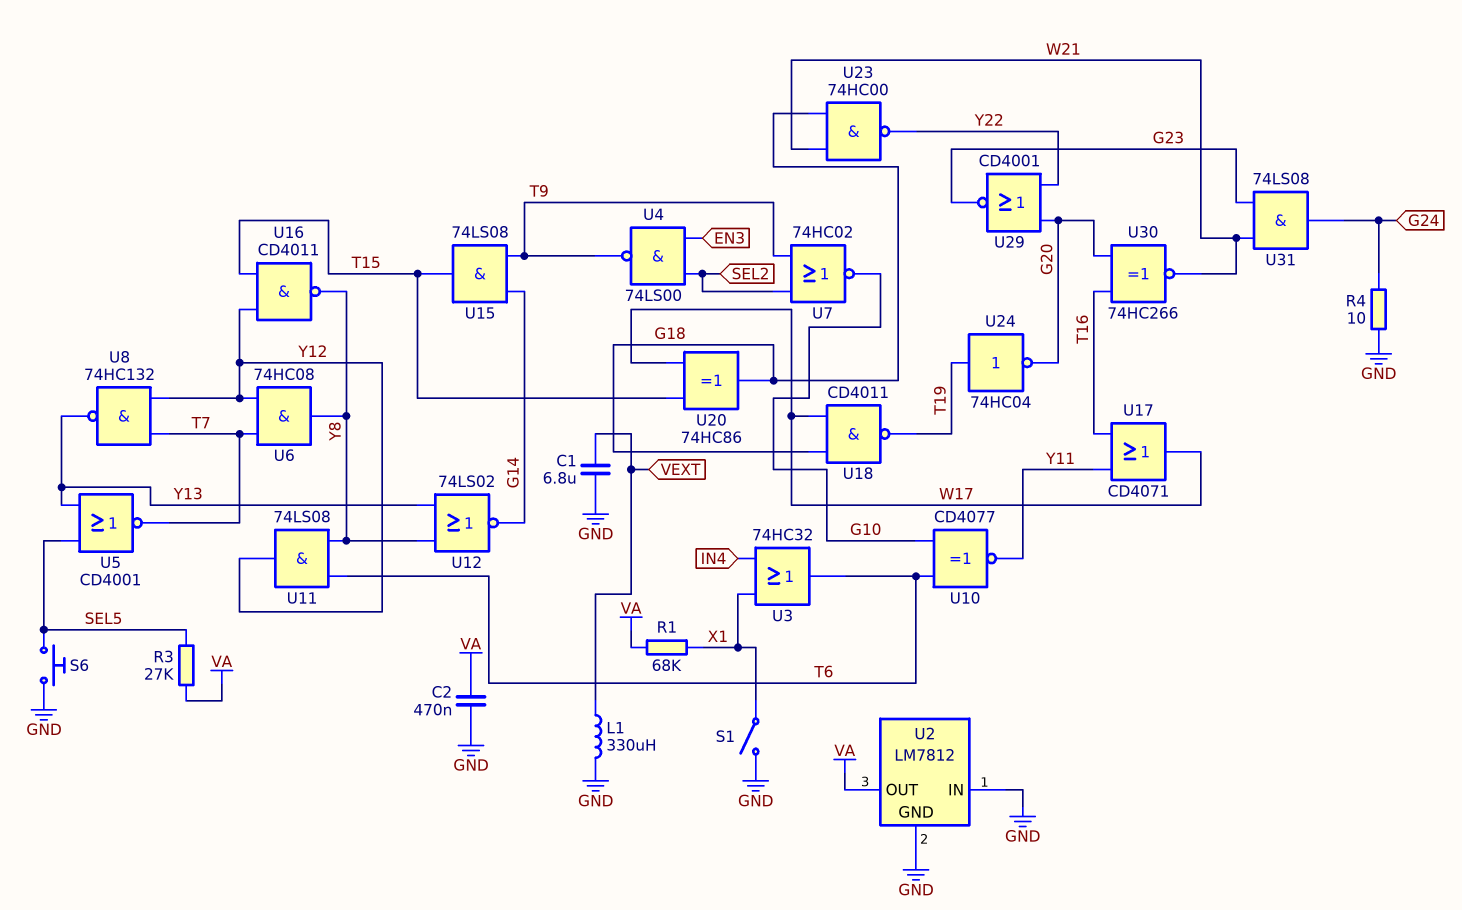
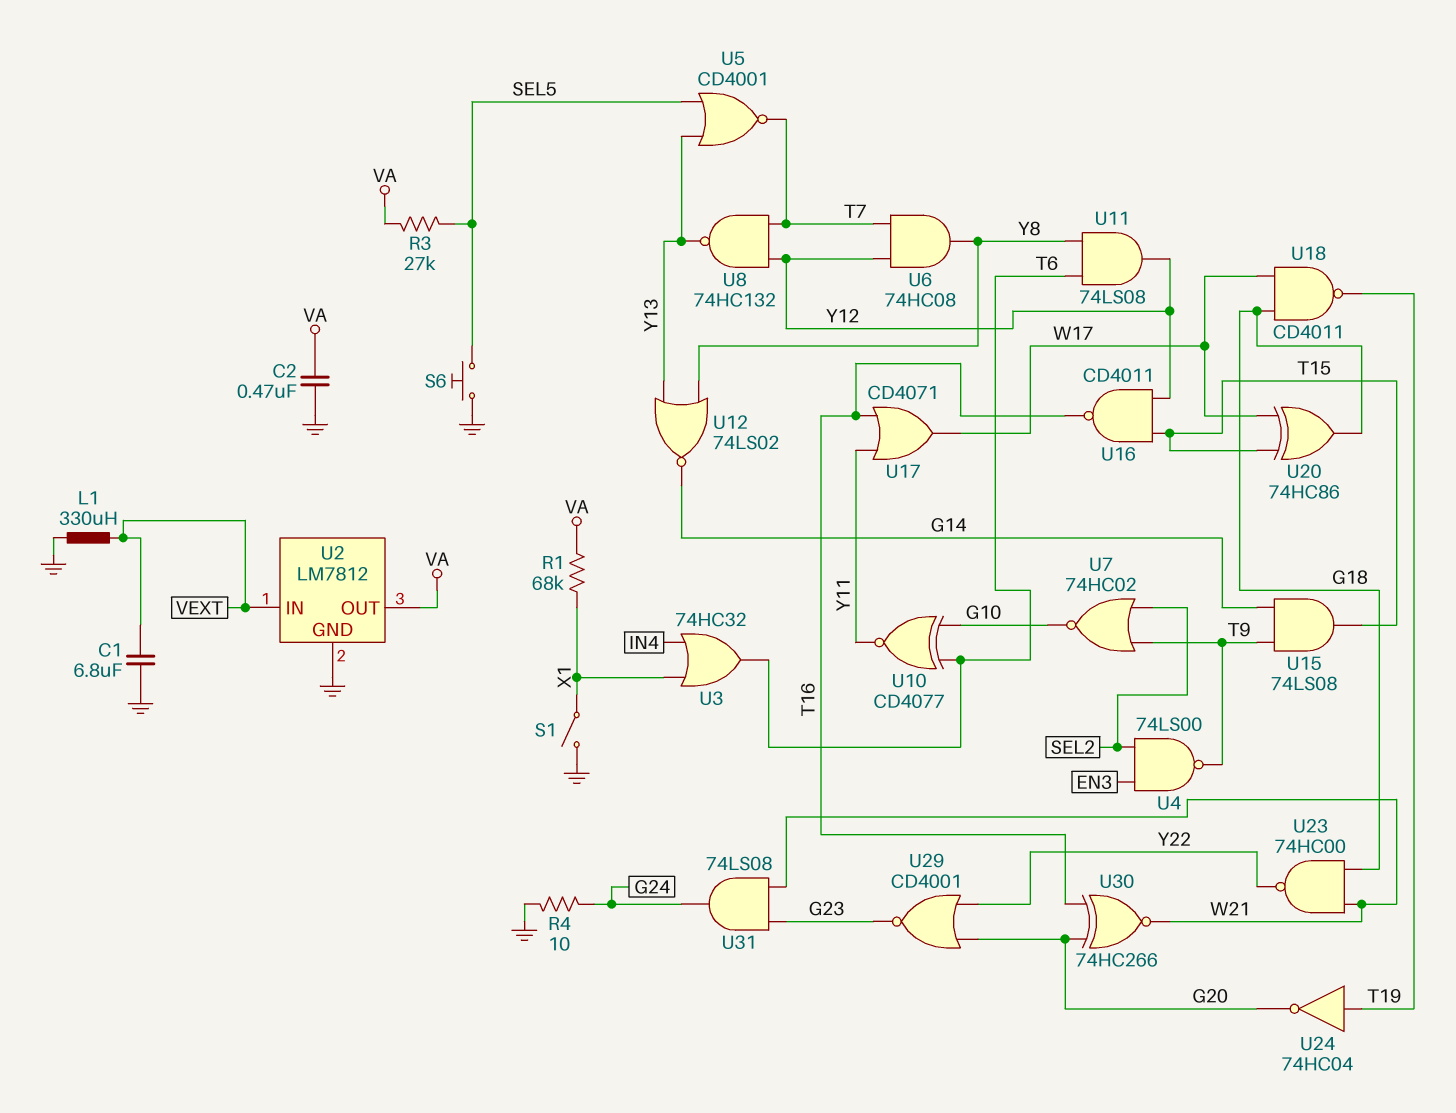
U2 pin IN: GND -> VEXT
U16: NAND CD4011 (in T15, in Y12, out Y8) -> NAND CD4011 (in T15, in Y12, out T16)

